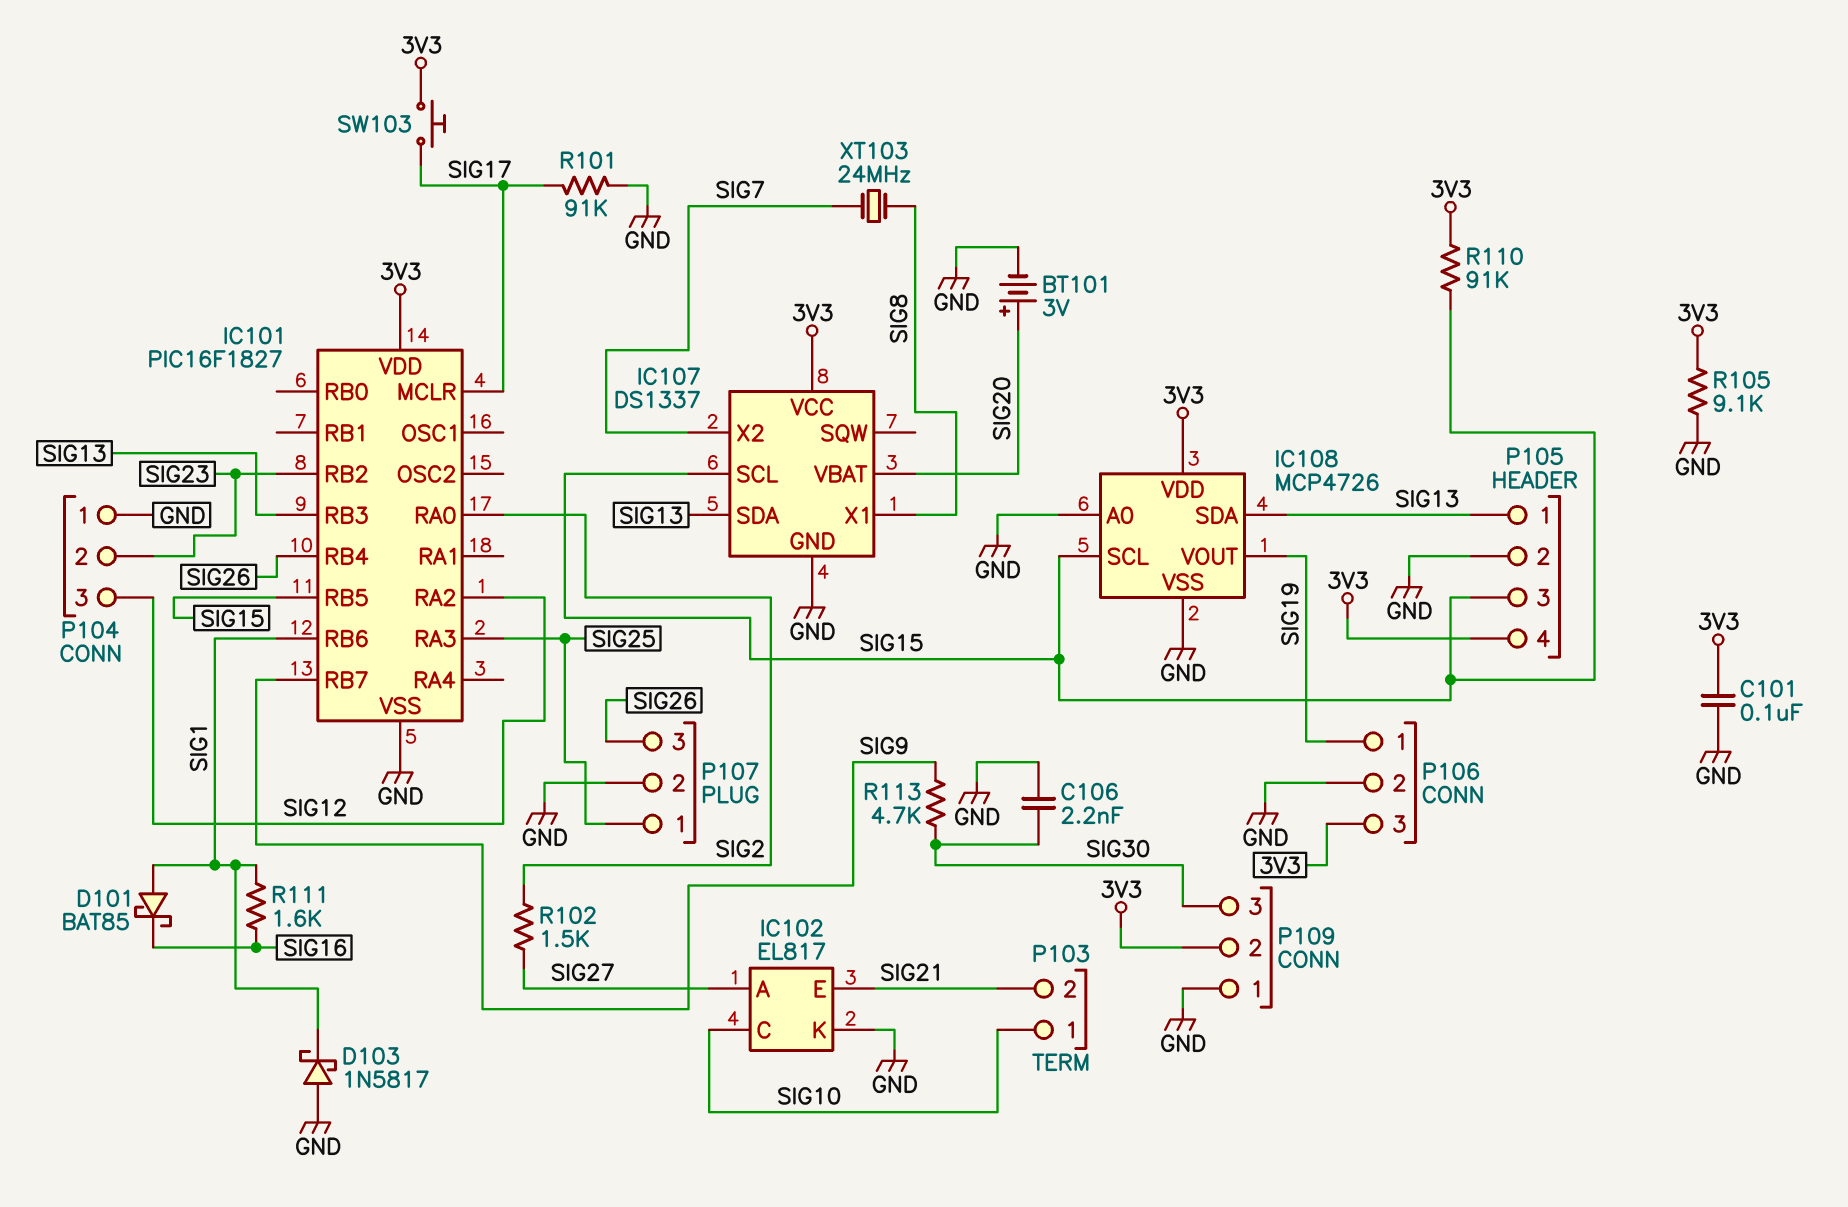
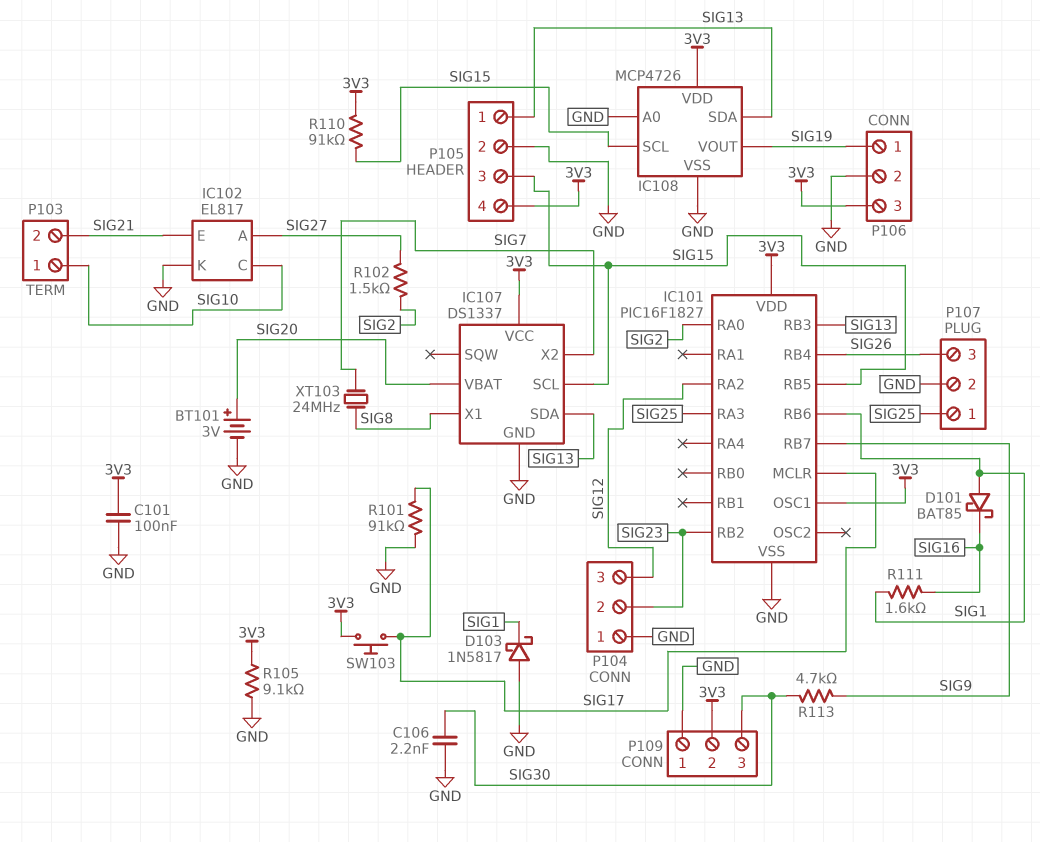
IC101 pin OSC1: none -> 3V3

